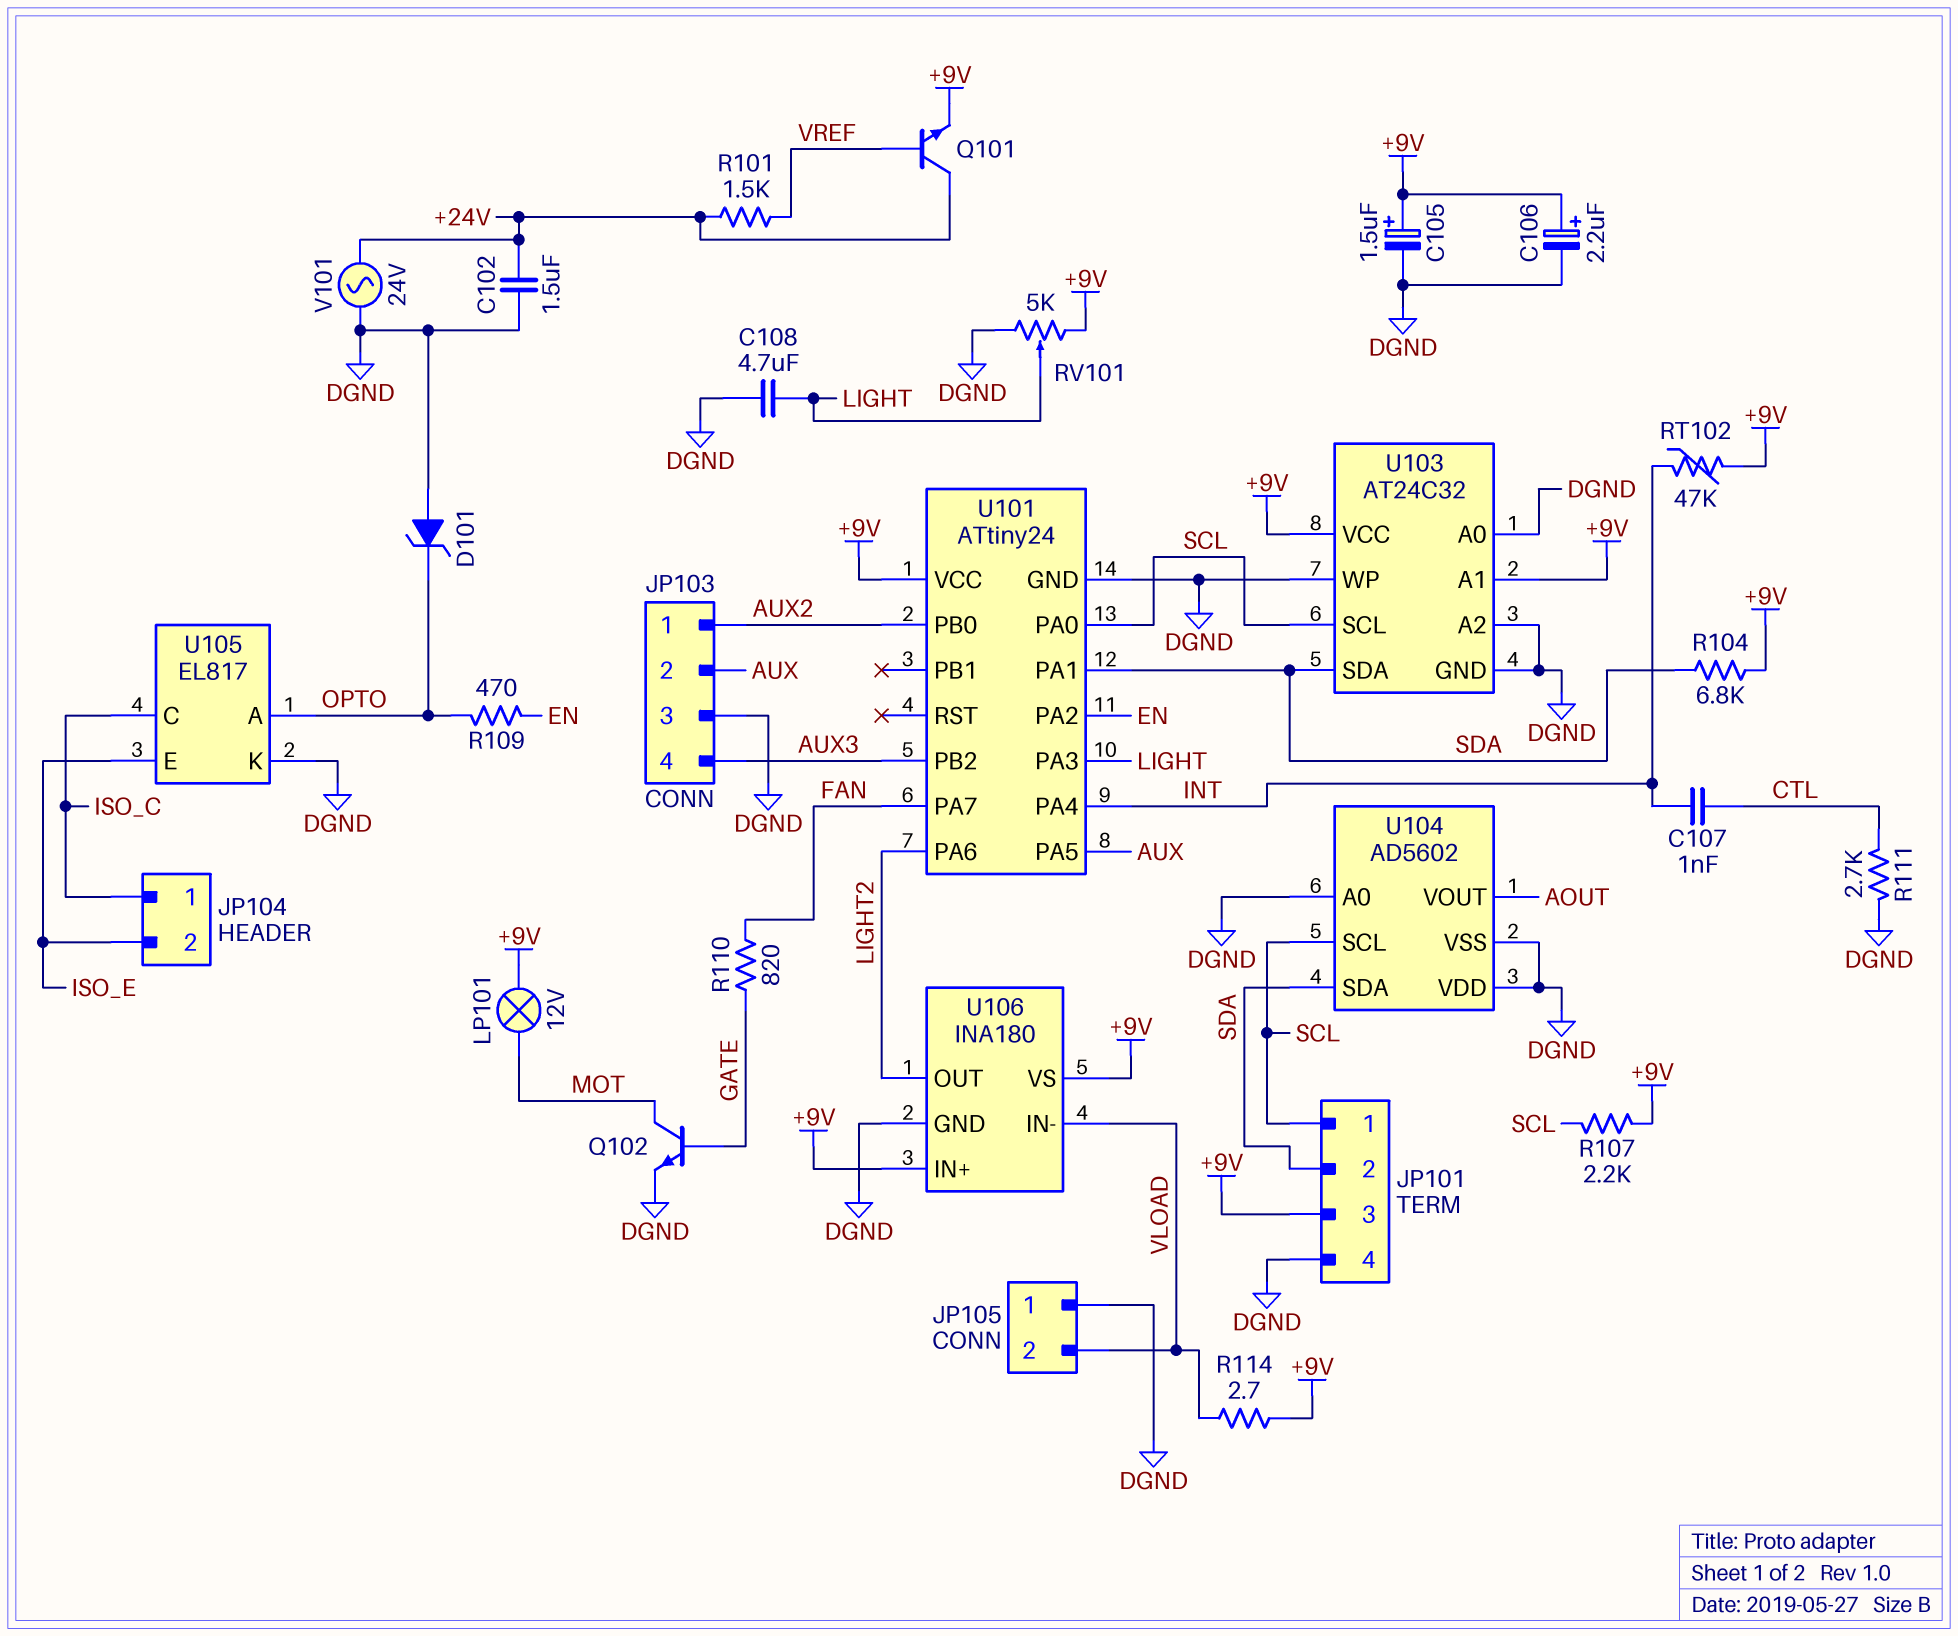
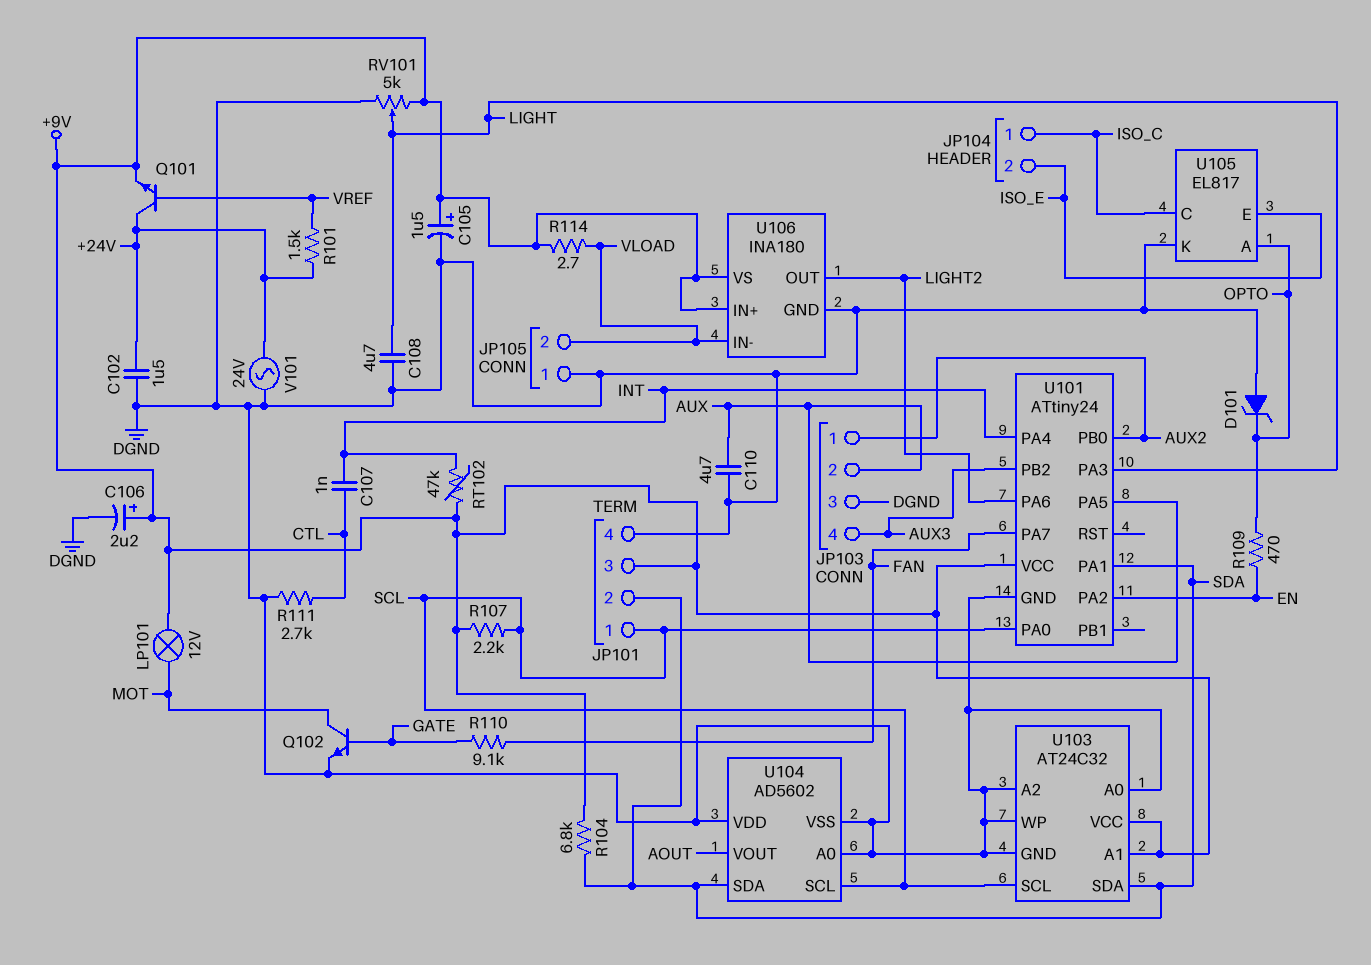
C110: none -> 4.7uF (AUX, DGND)
R110: 820 (FAN, GATE) -> 9.1k (FAN, GATE)

